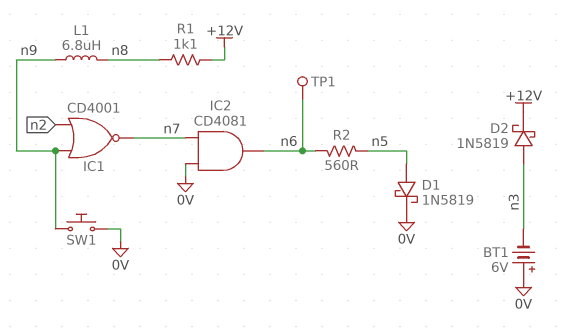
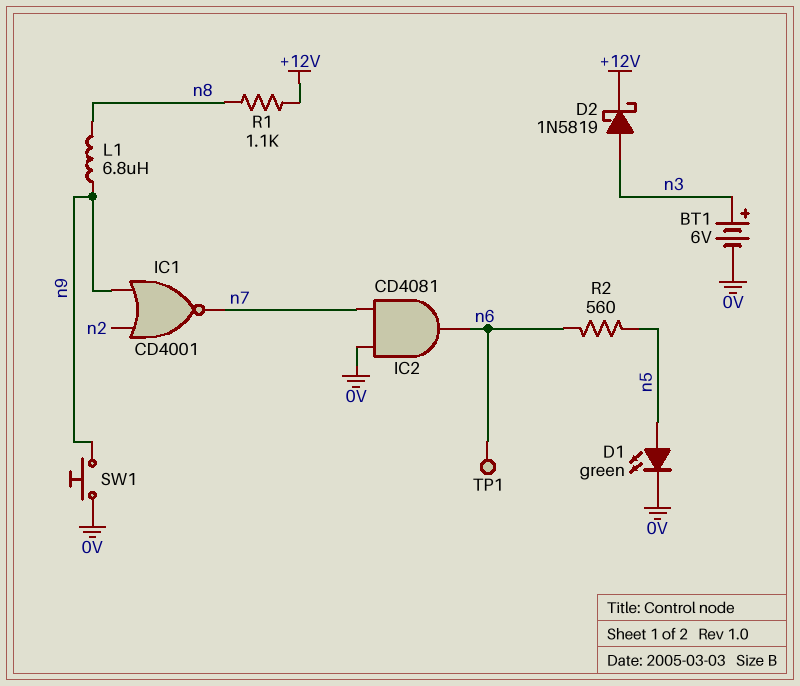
BT1: 6V (plus 0V, minus n3) -> 6V (plus n3, minus 0V)
D1: schottky 1N5819 (A n5, K 0V) -> LED green (A n5, K 0V)

